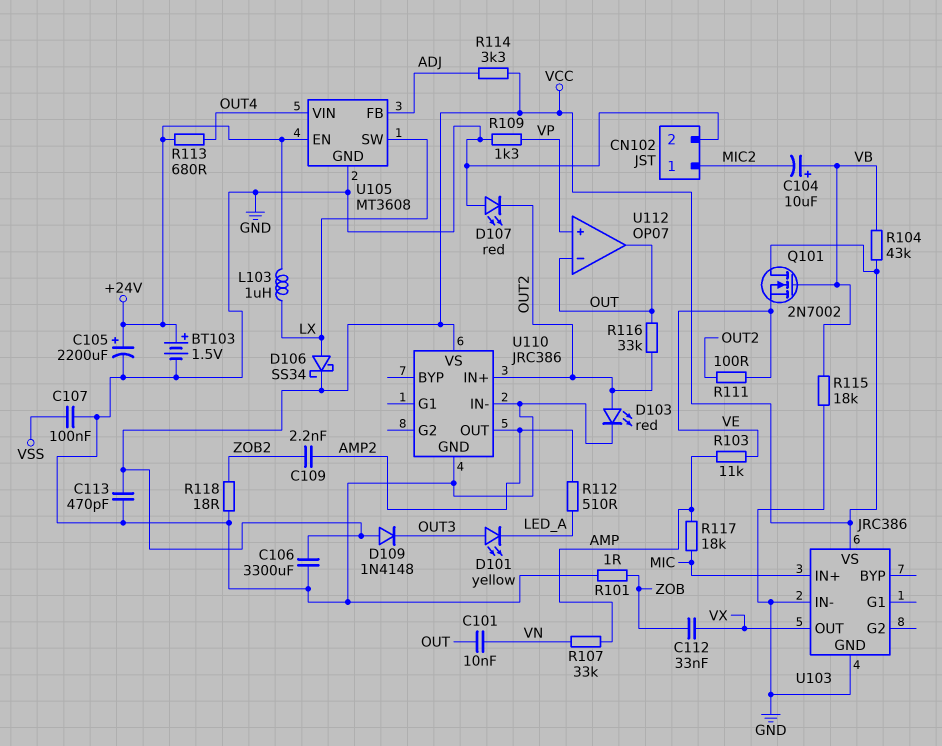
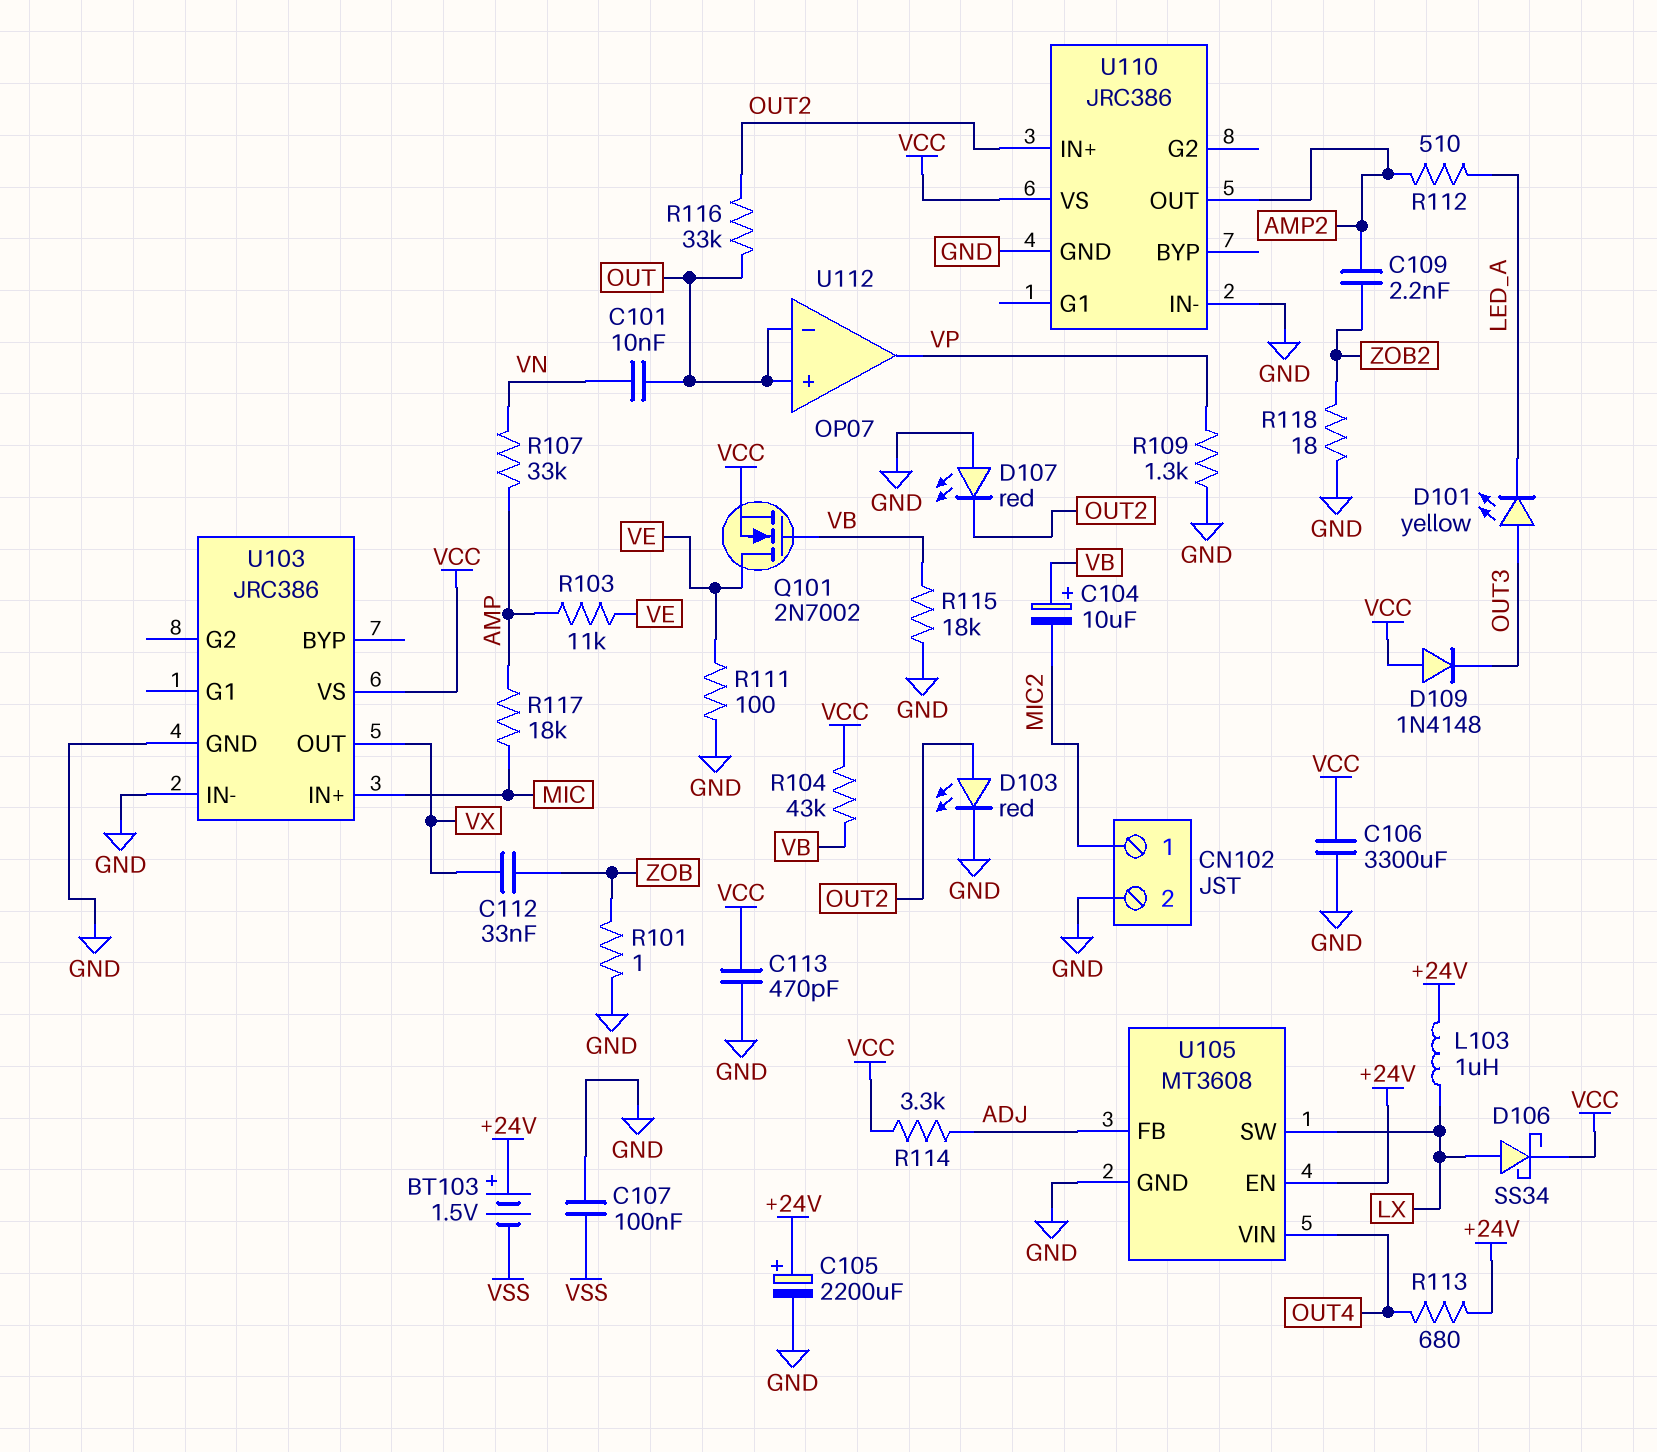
BT103: 1.5V (plus +24V, minus GND) -> 1.5V (plus +24V, minus VSS)
Q101: NMOS 2N7002 (G VB, D VCC, S VE) -> NMOS 2N7002 (G VB, D VE, S VCC)
R111: 100 (OUT2, VE) -> 100 (GND, VE)
U112 pin in+: VP -> OUT
U112 pin out: OUT -> VP

